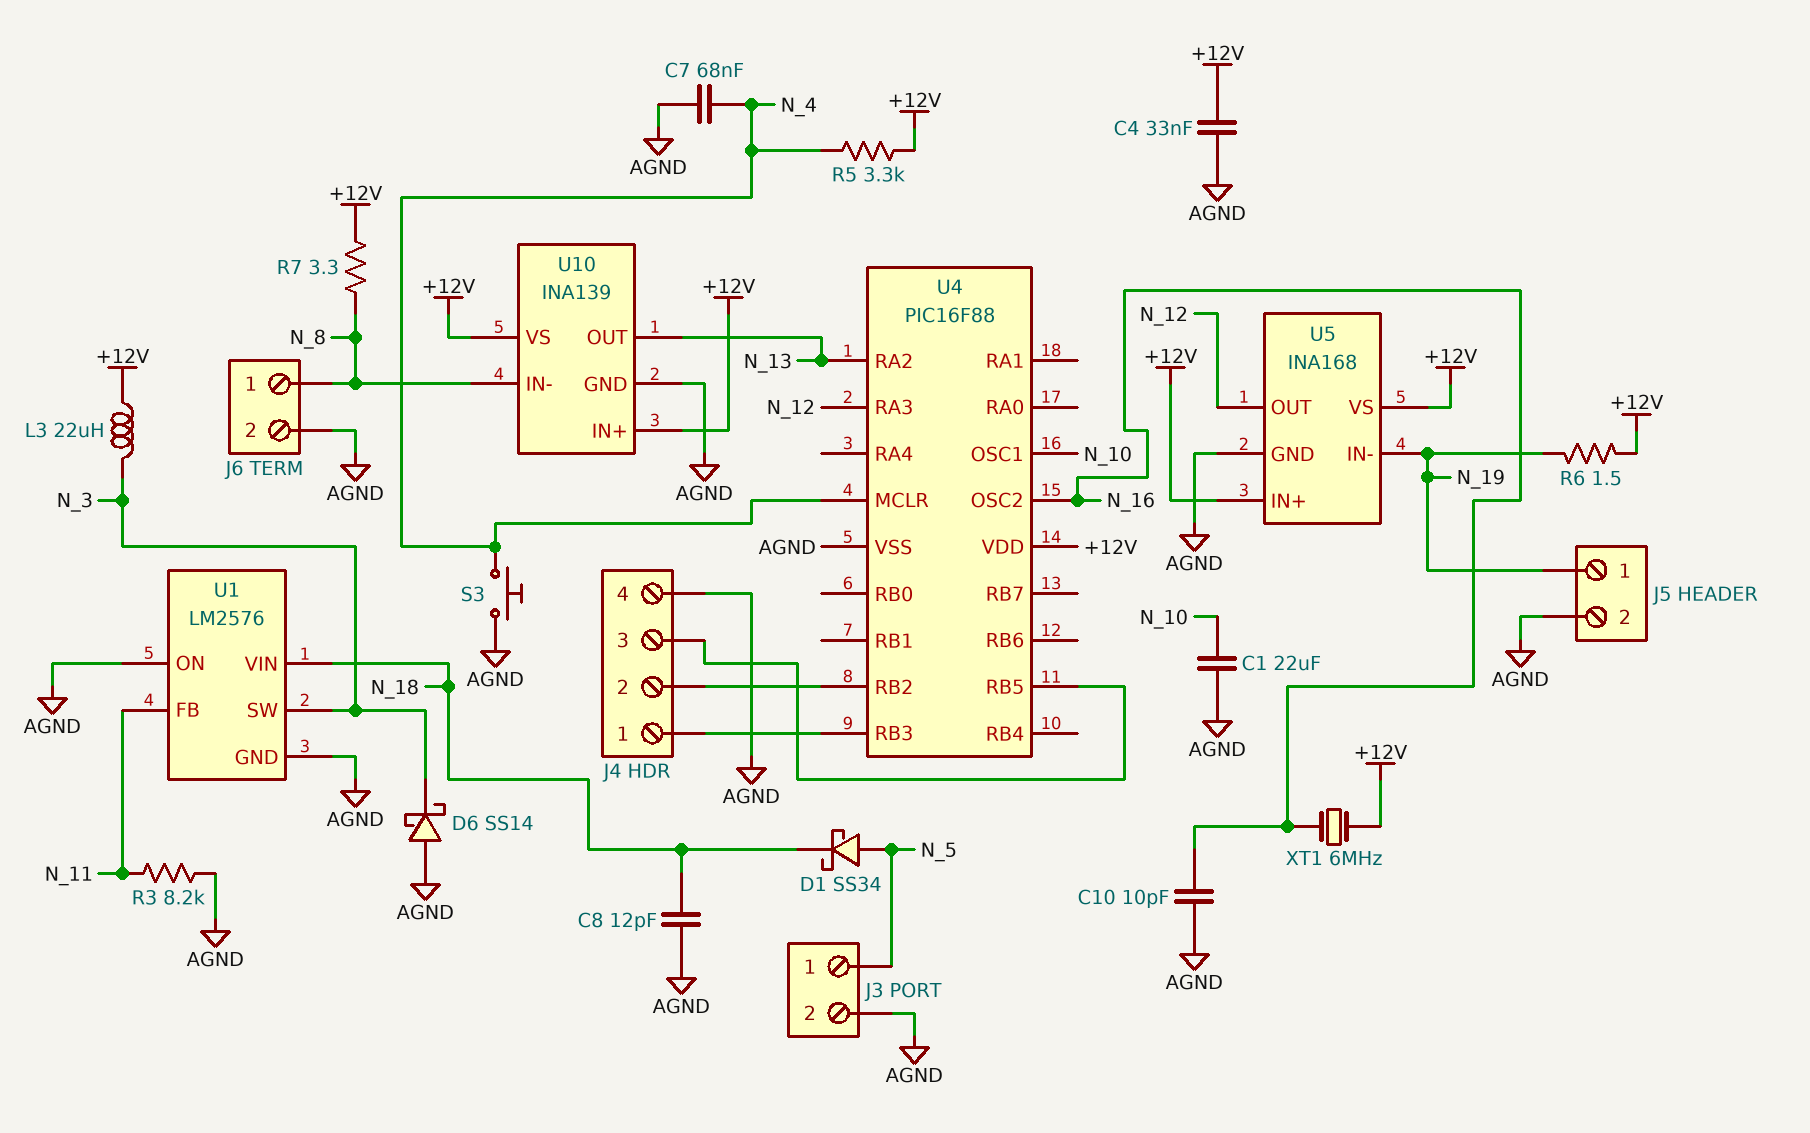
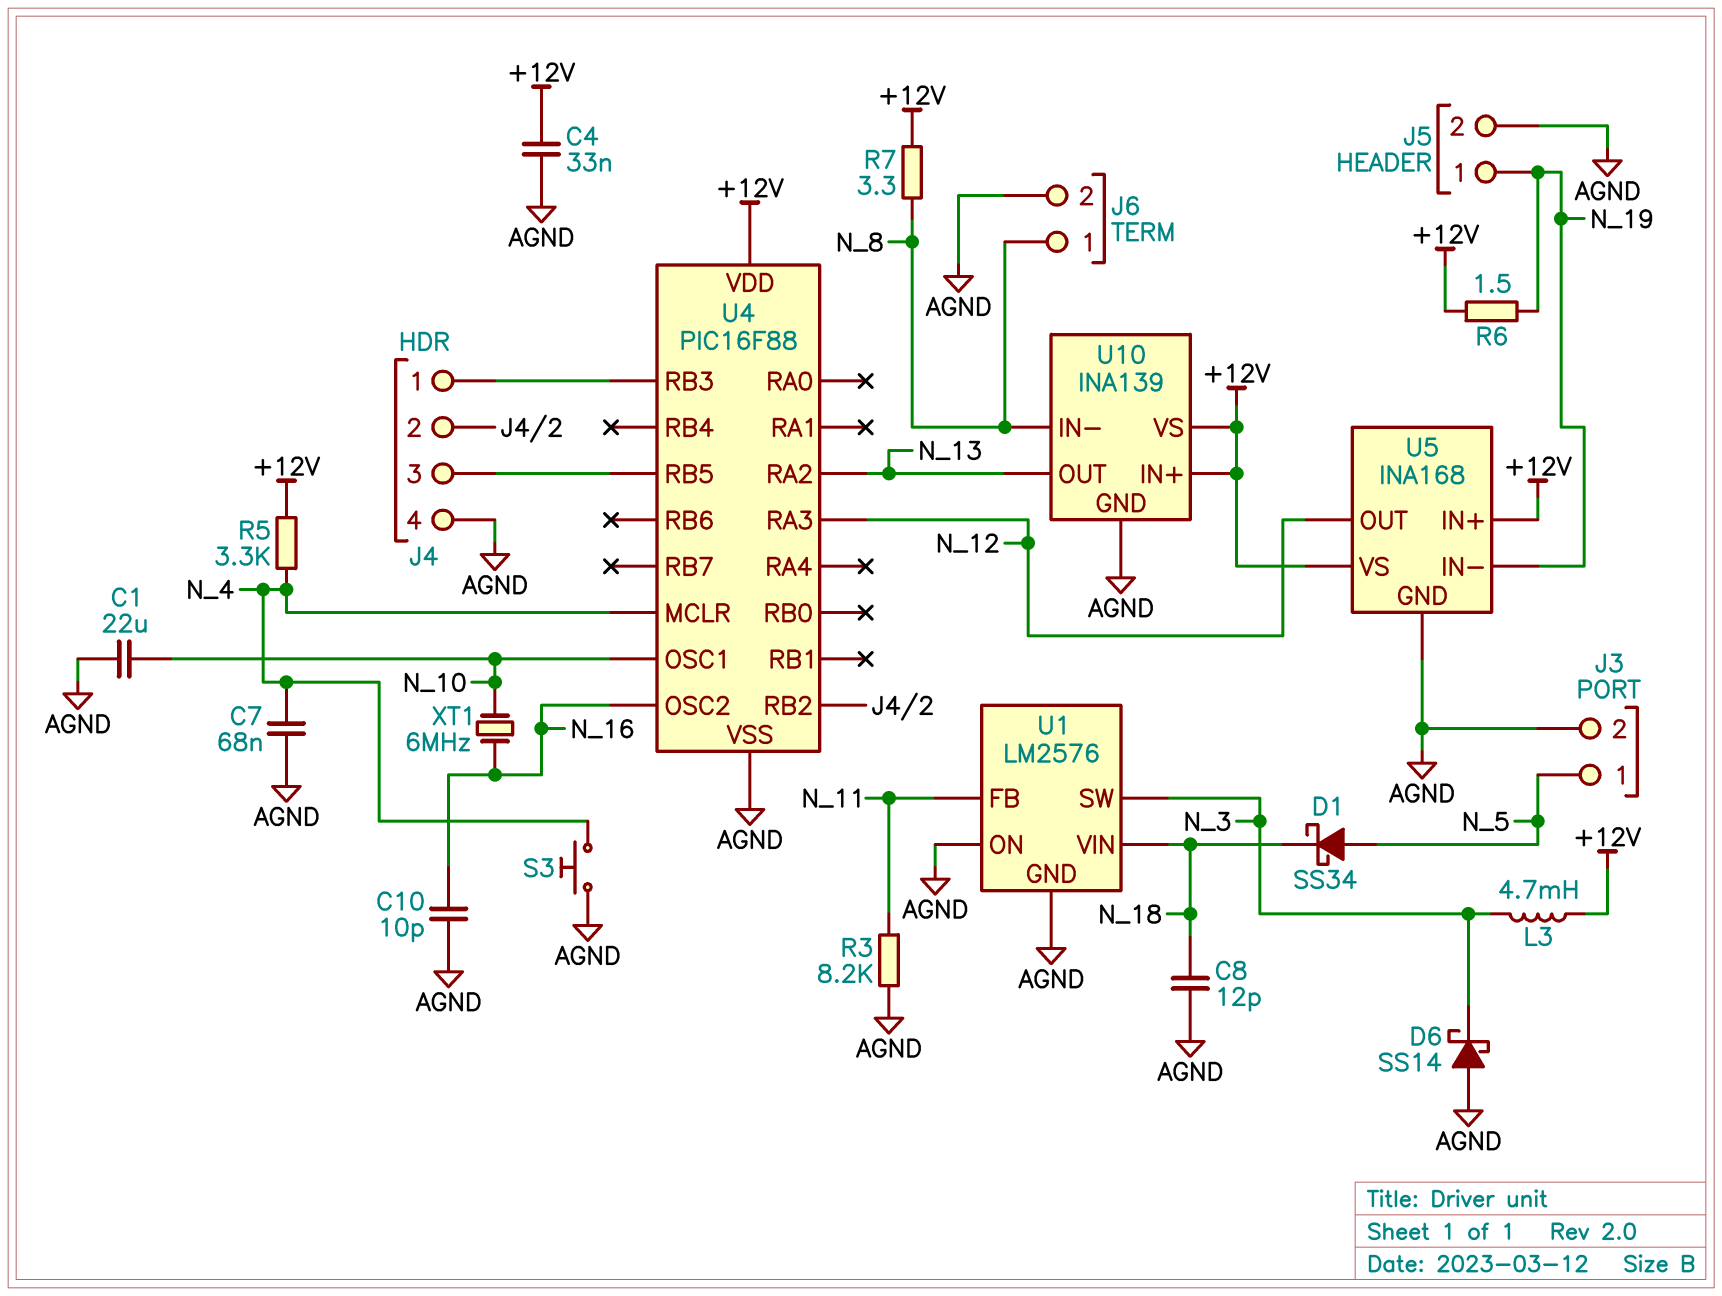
L3: 22uH (+12V, N_3) -> 4.7mH (+12V, N_3)
XT1: 6MHz (+12V, N_16) -> 6MHz (N_10, N_16)

